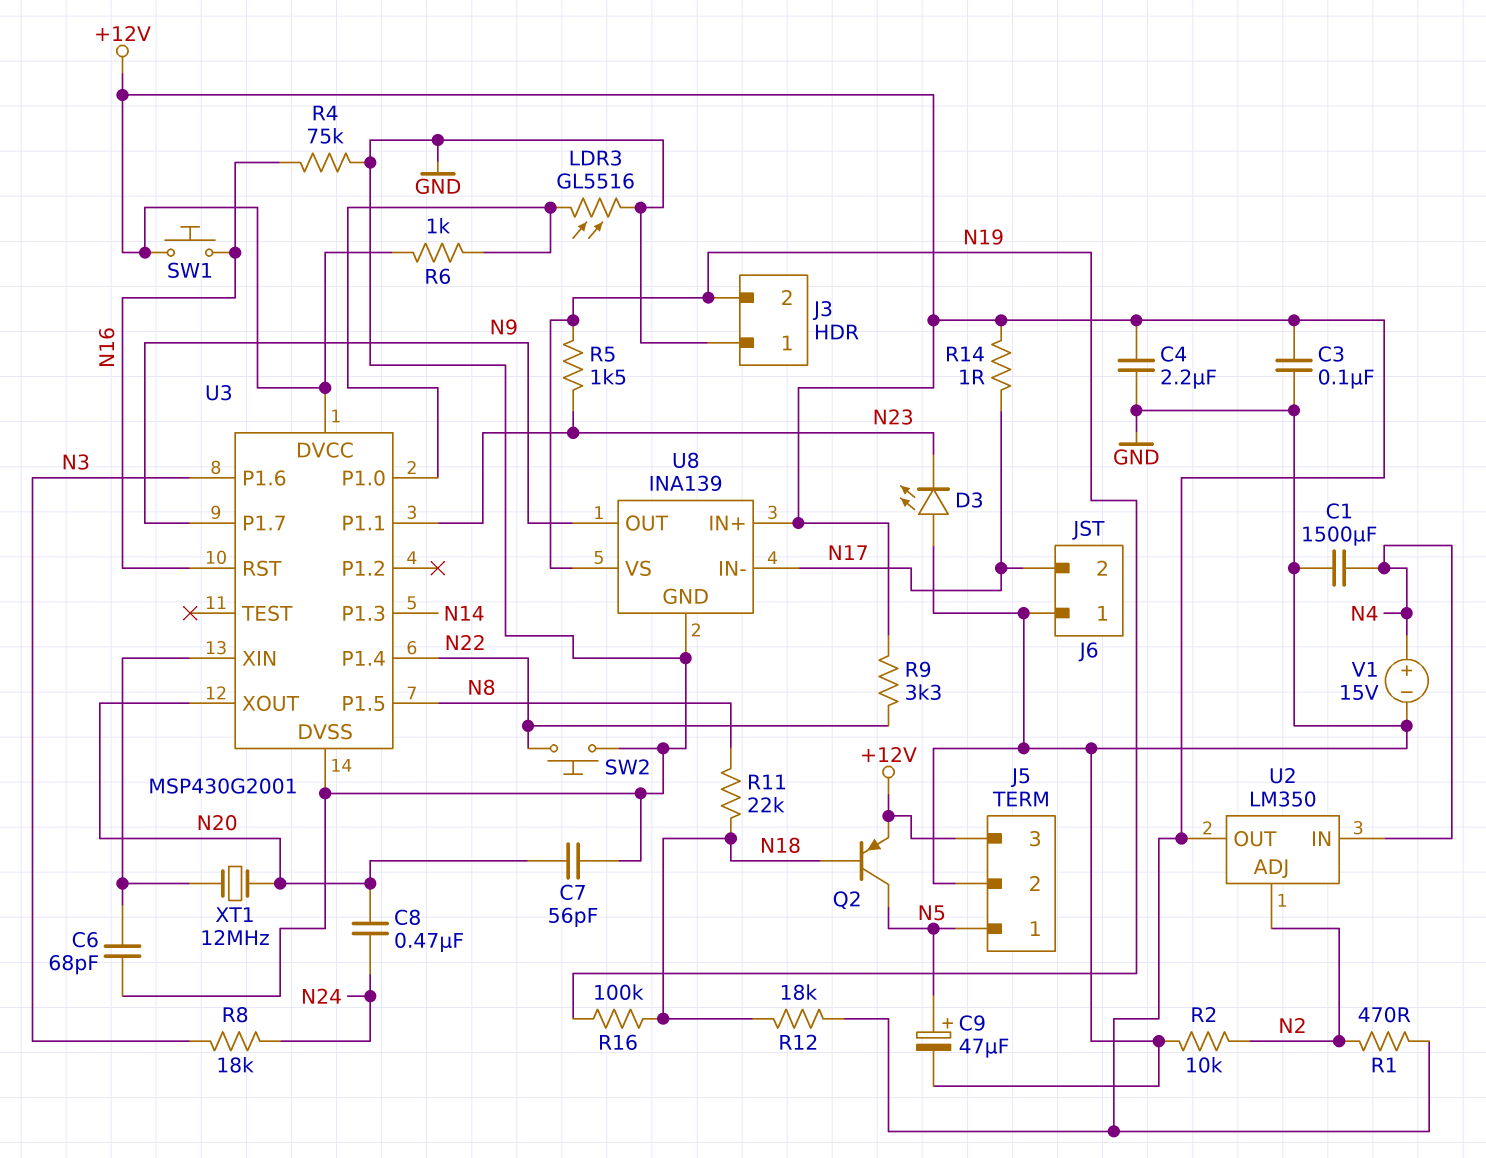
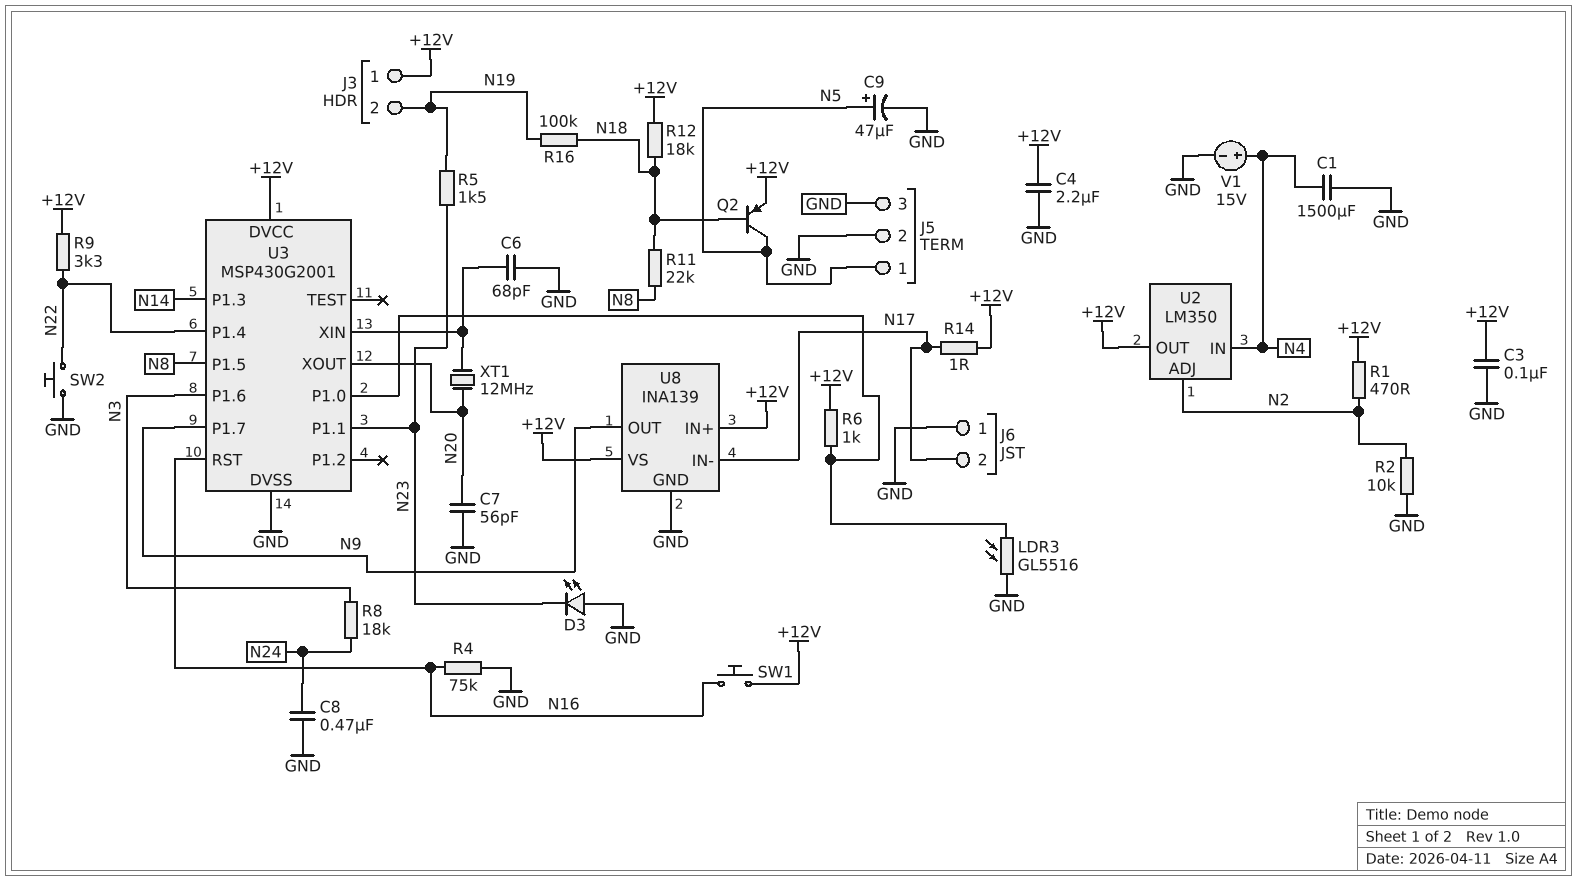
C8: 470nF (N20, N24) -> 470nF (GND, N24)
J3 pin 1: GND -> +12V
J5 pin 3: +12V -> GND
U8 pin VS: N19 -> +12V

